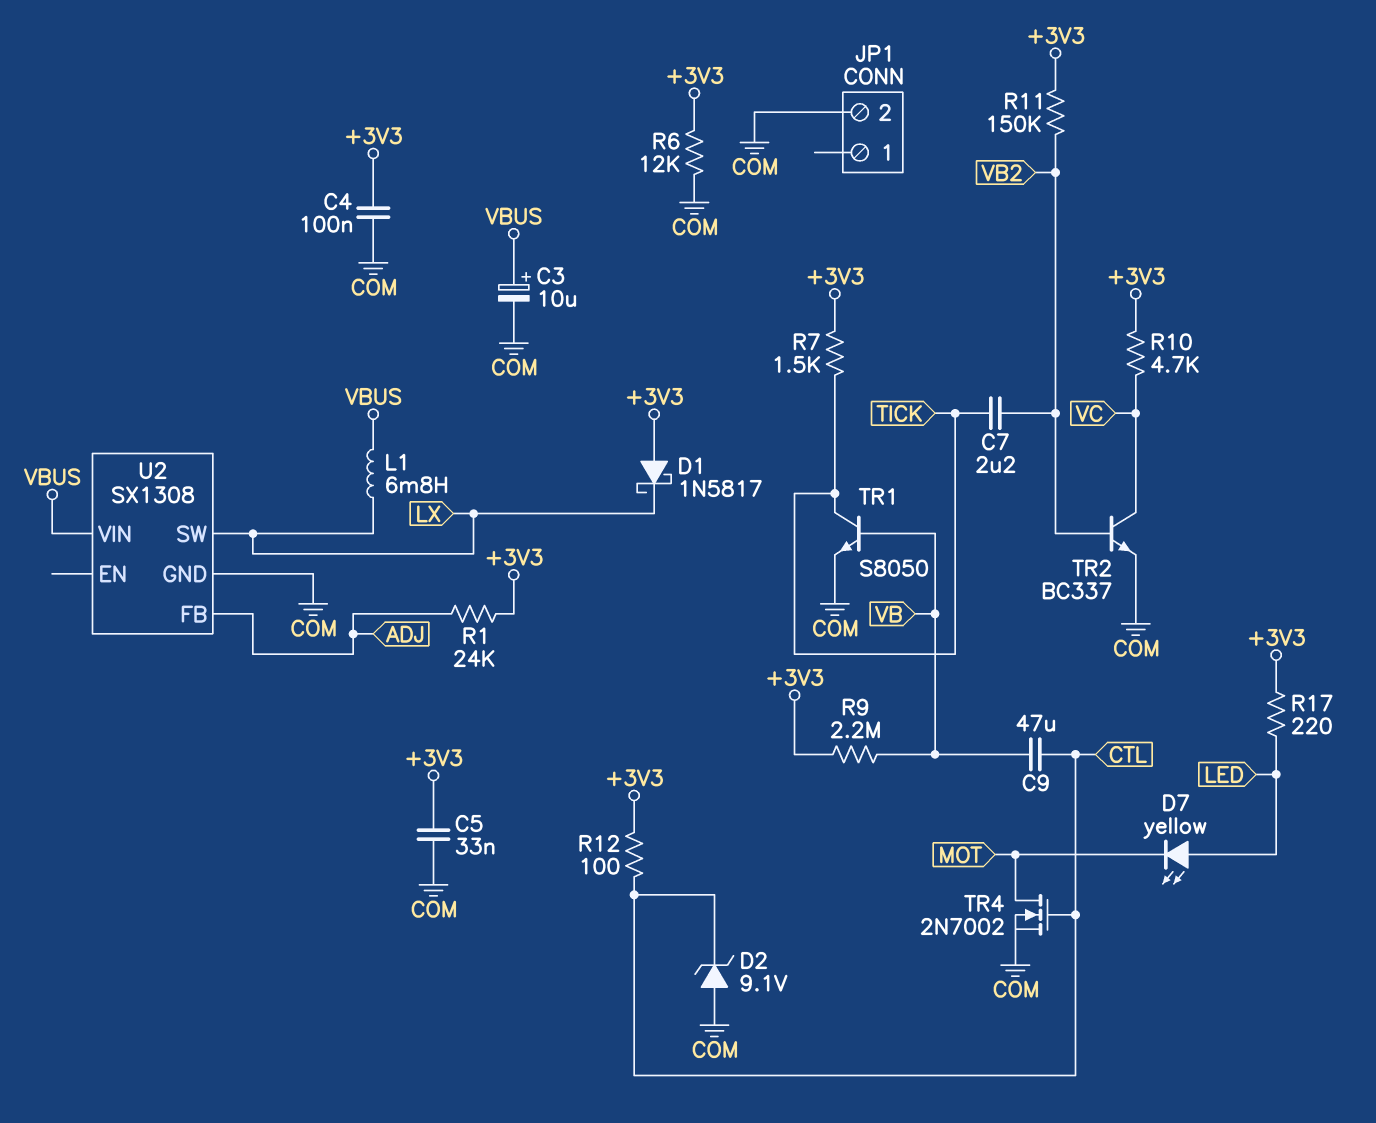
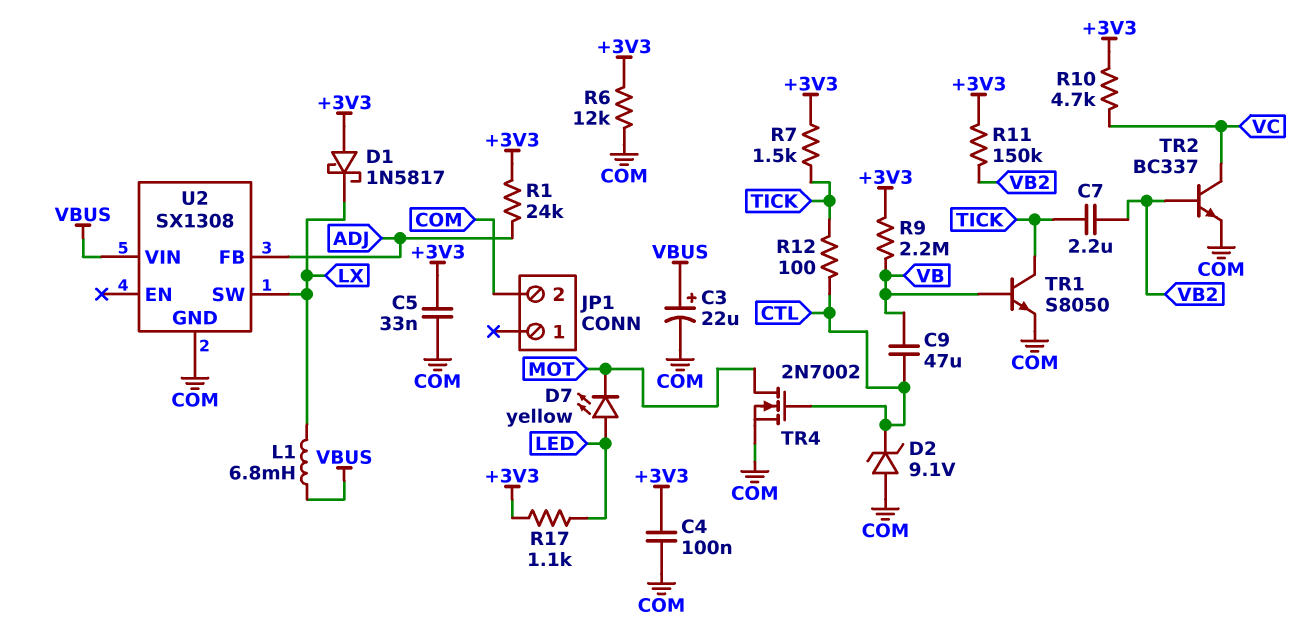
C3: 10uF (plus VBUS, minus COM) -> 22uF (plus VBUS, minus COM)
R12: 100 (+3V3, CTL) -> 100 (CTL, TICK)
R17: 220 (+3V3, LED) -> 1.1k (+3V3, LED)

